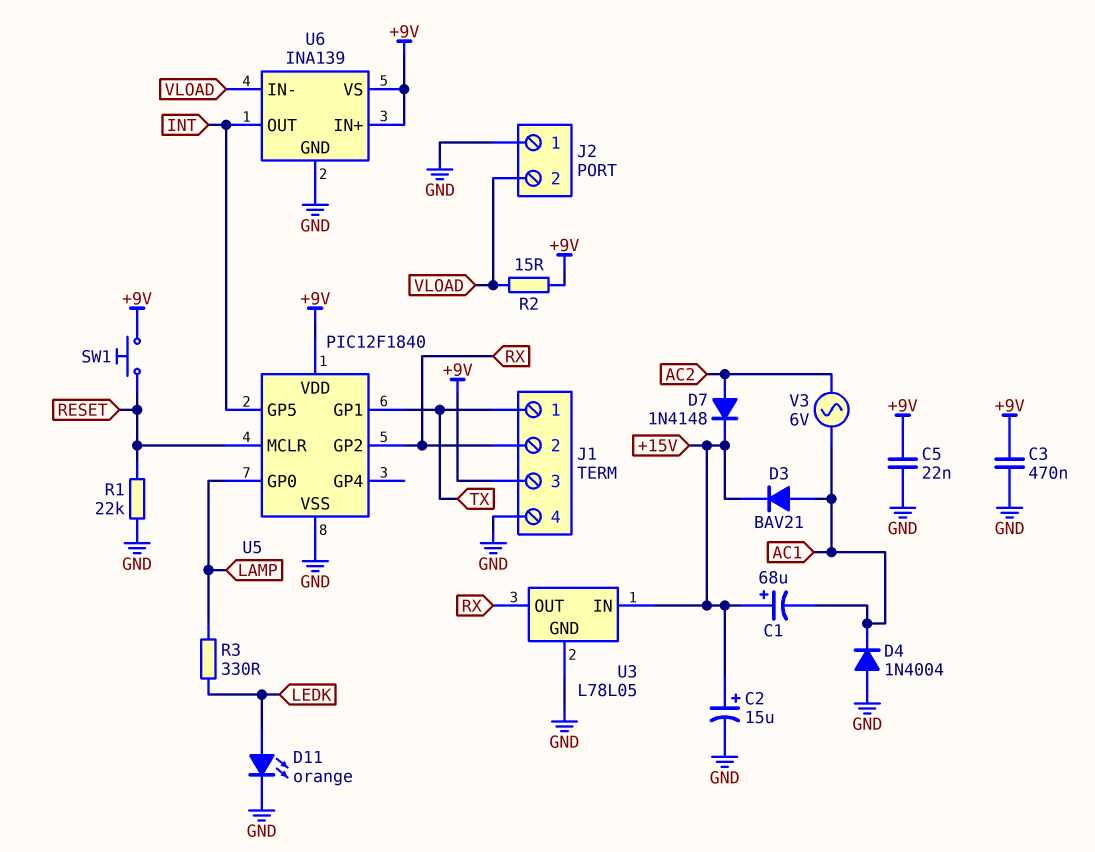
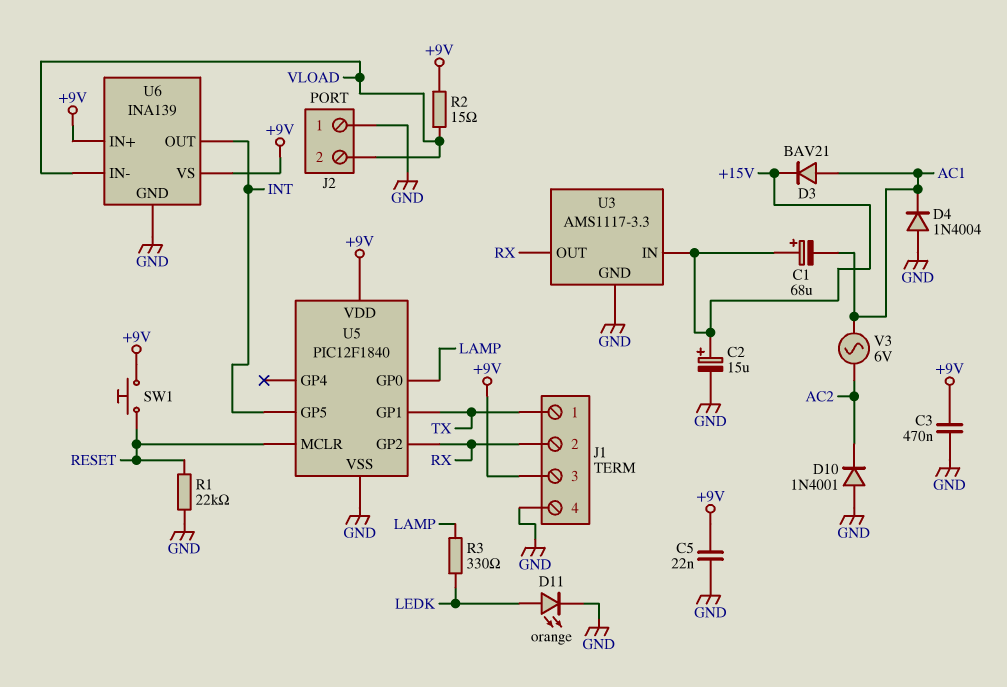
D7: diode 1N4148 (A AC2, K +15V) -> none
D10: none -> diode 1N4001 (A GND, K AC2)
U3: L78L05 -> AMS1117-3.3

